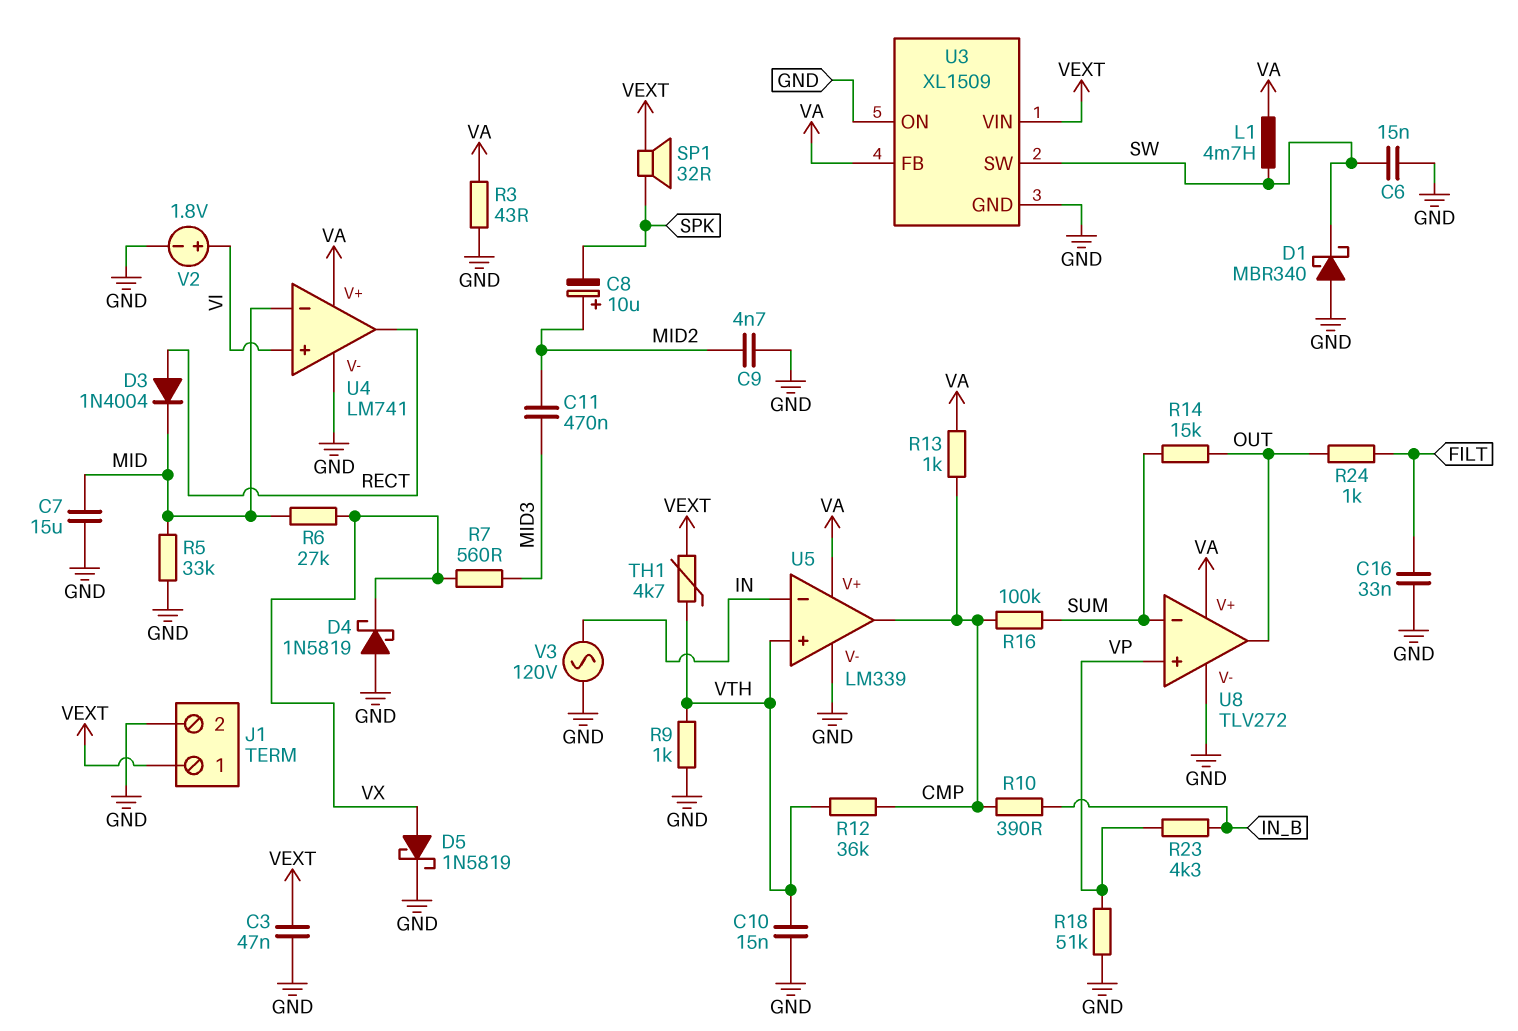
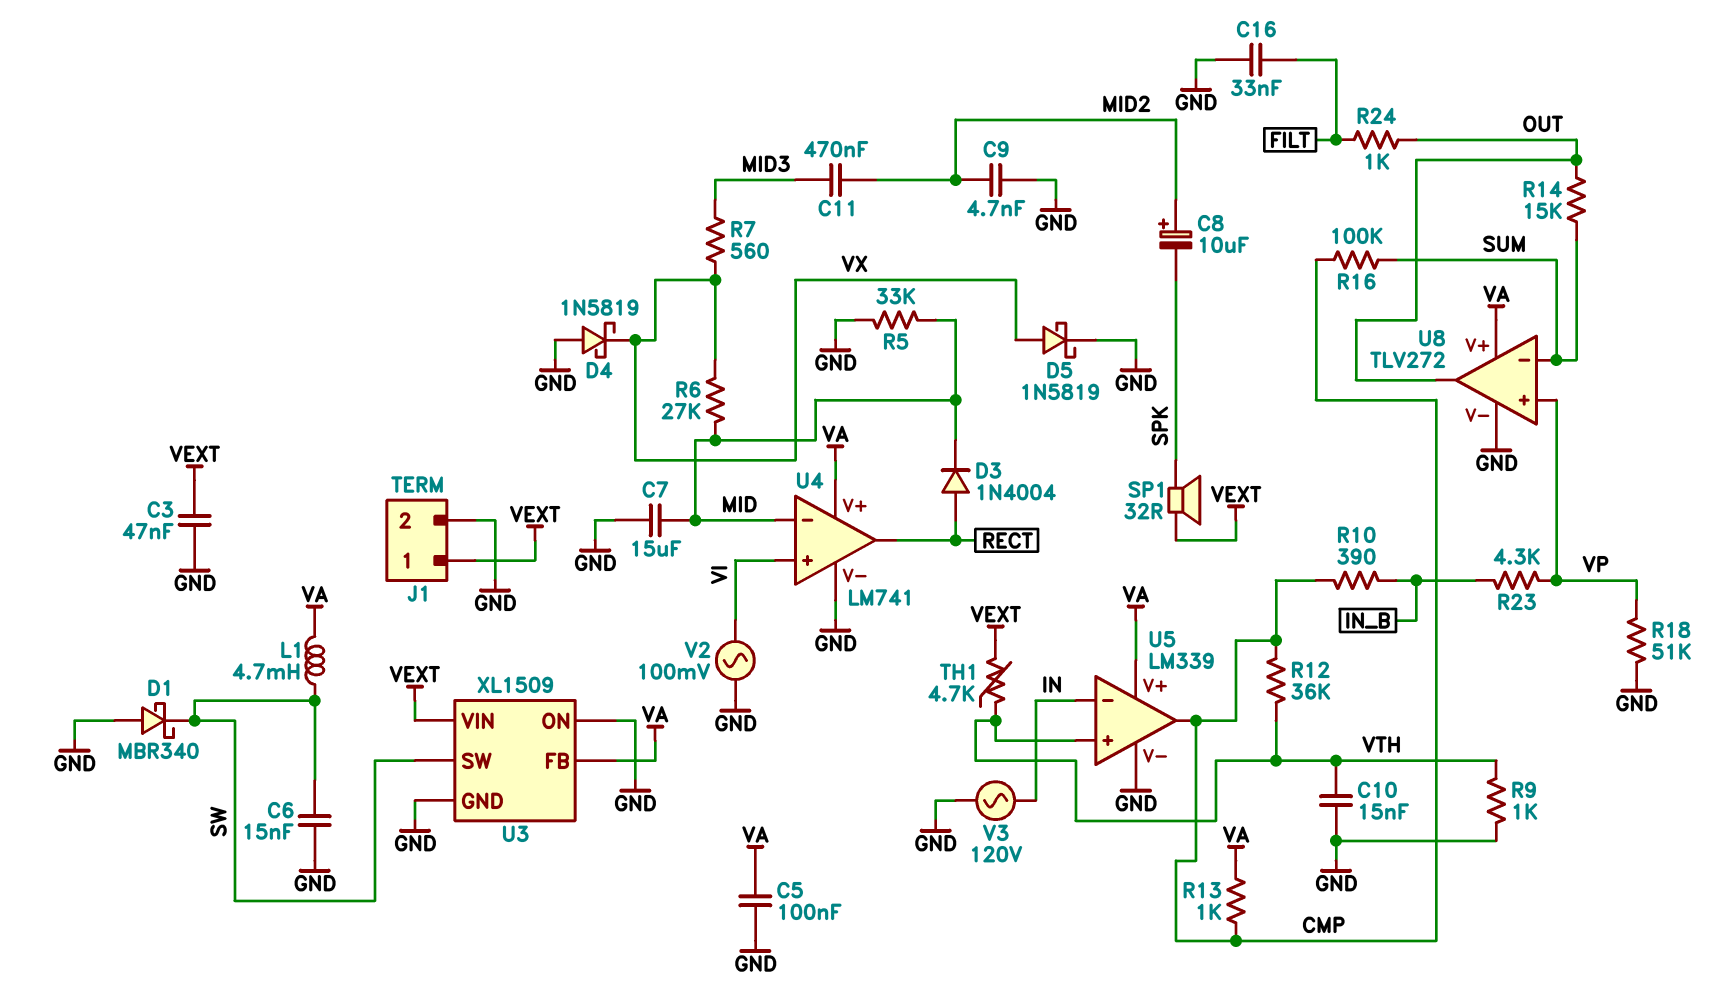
C5: none -> 100nF (GND, VA)
R3: 43 (GND, VA) -> none
V2: 1.8V (plus VI, minus GND) -> AC 100mV (GND, VI)

